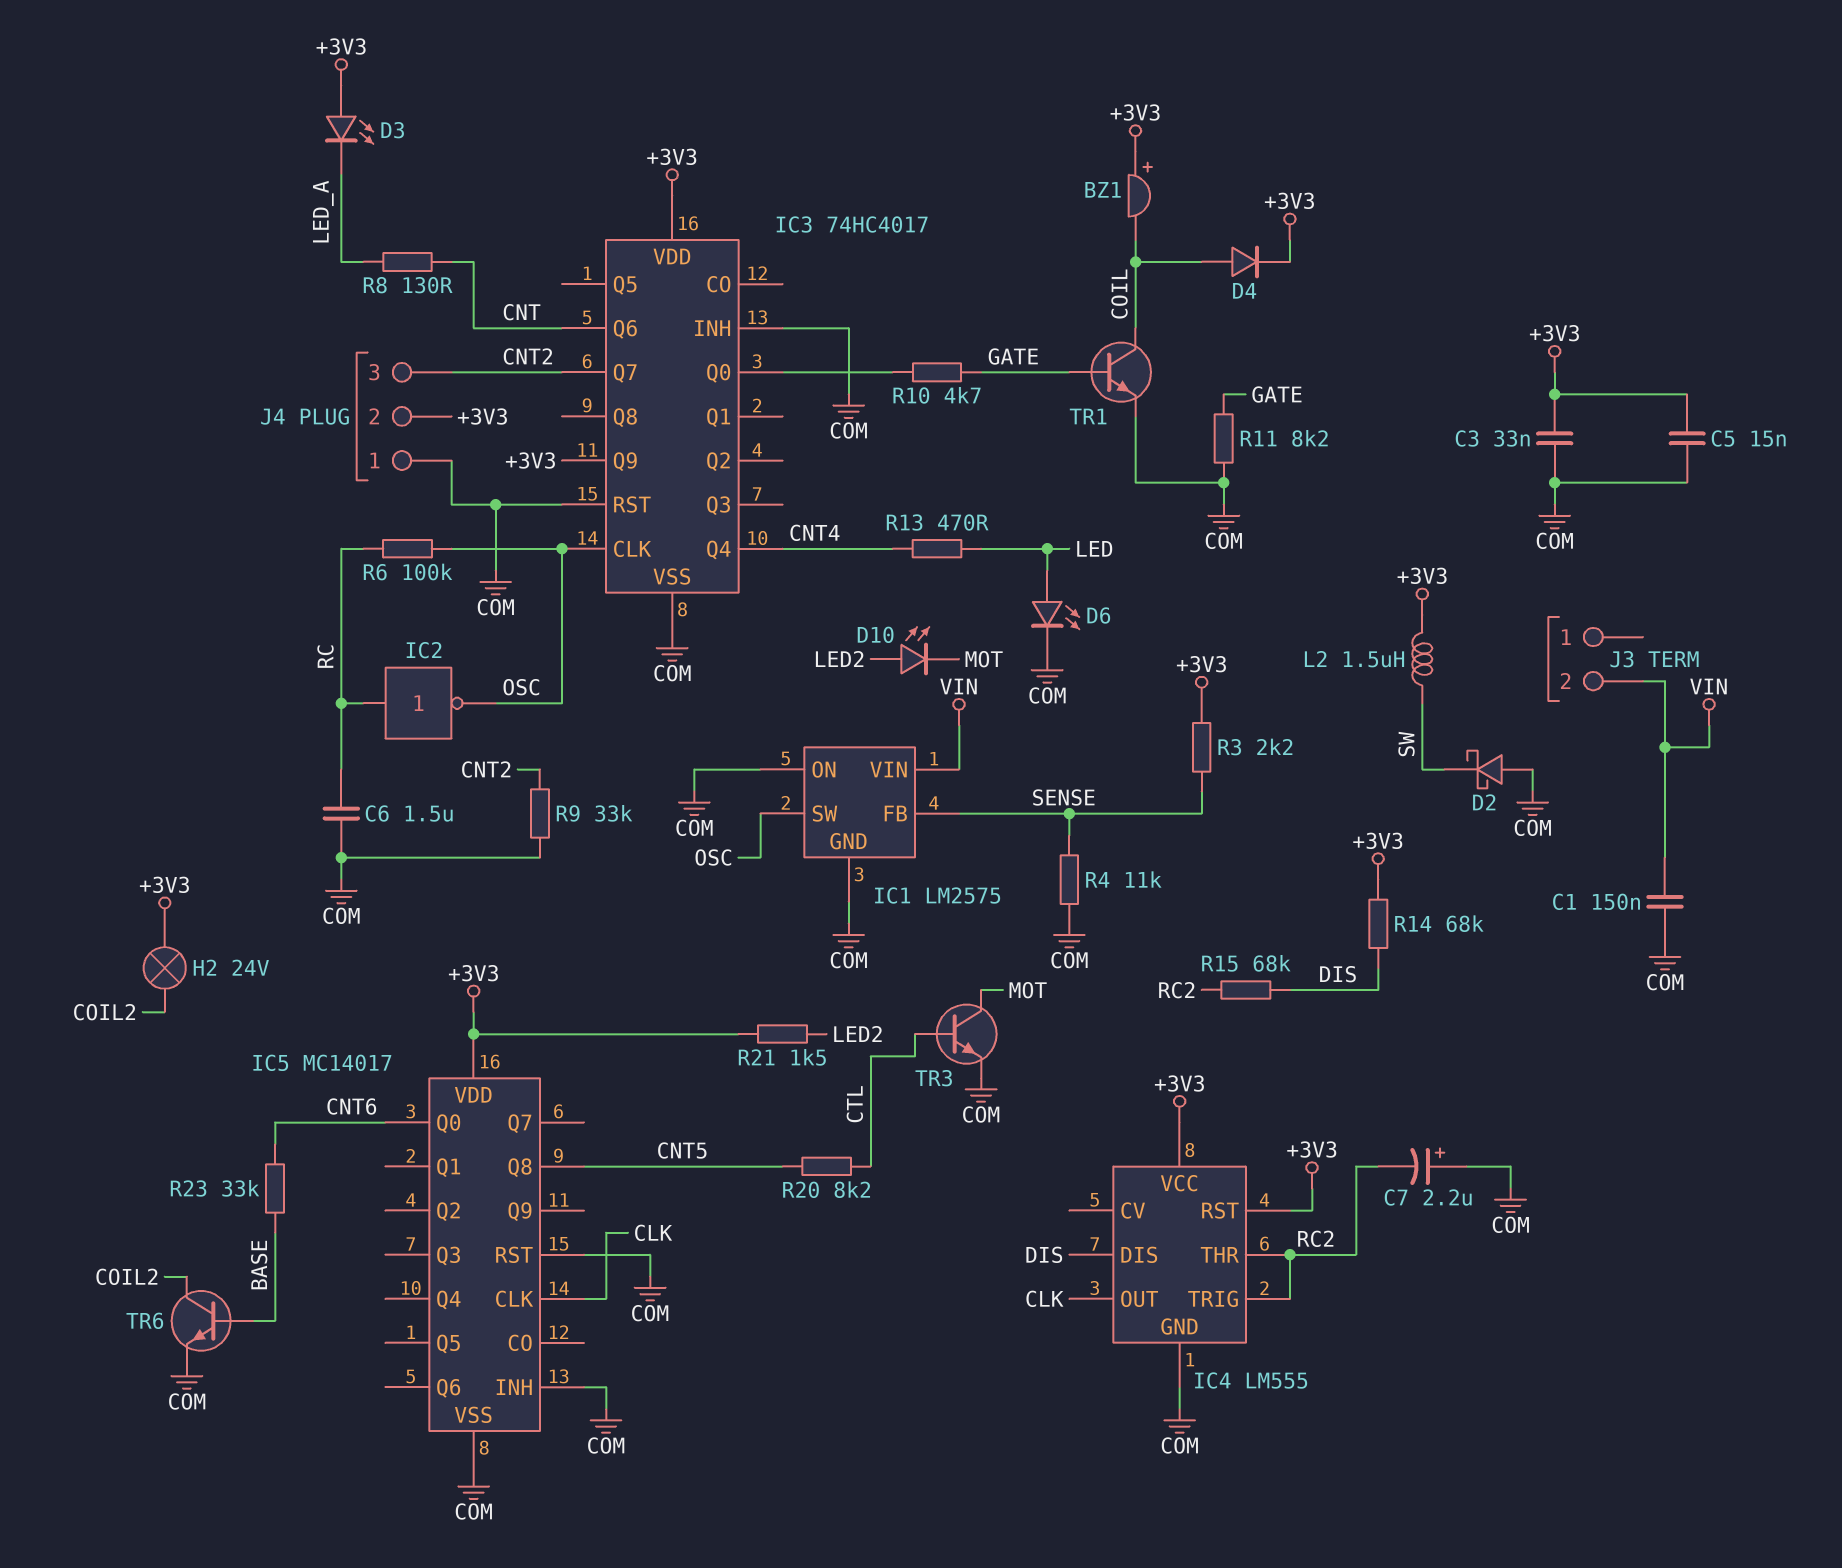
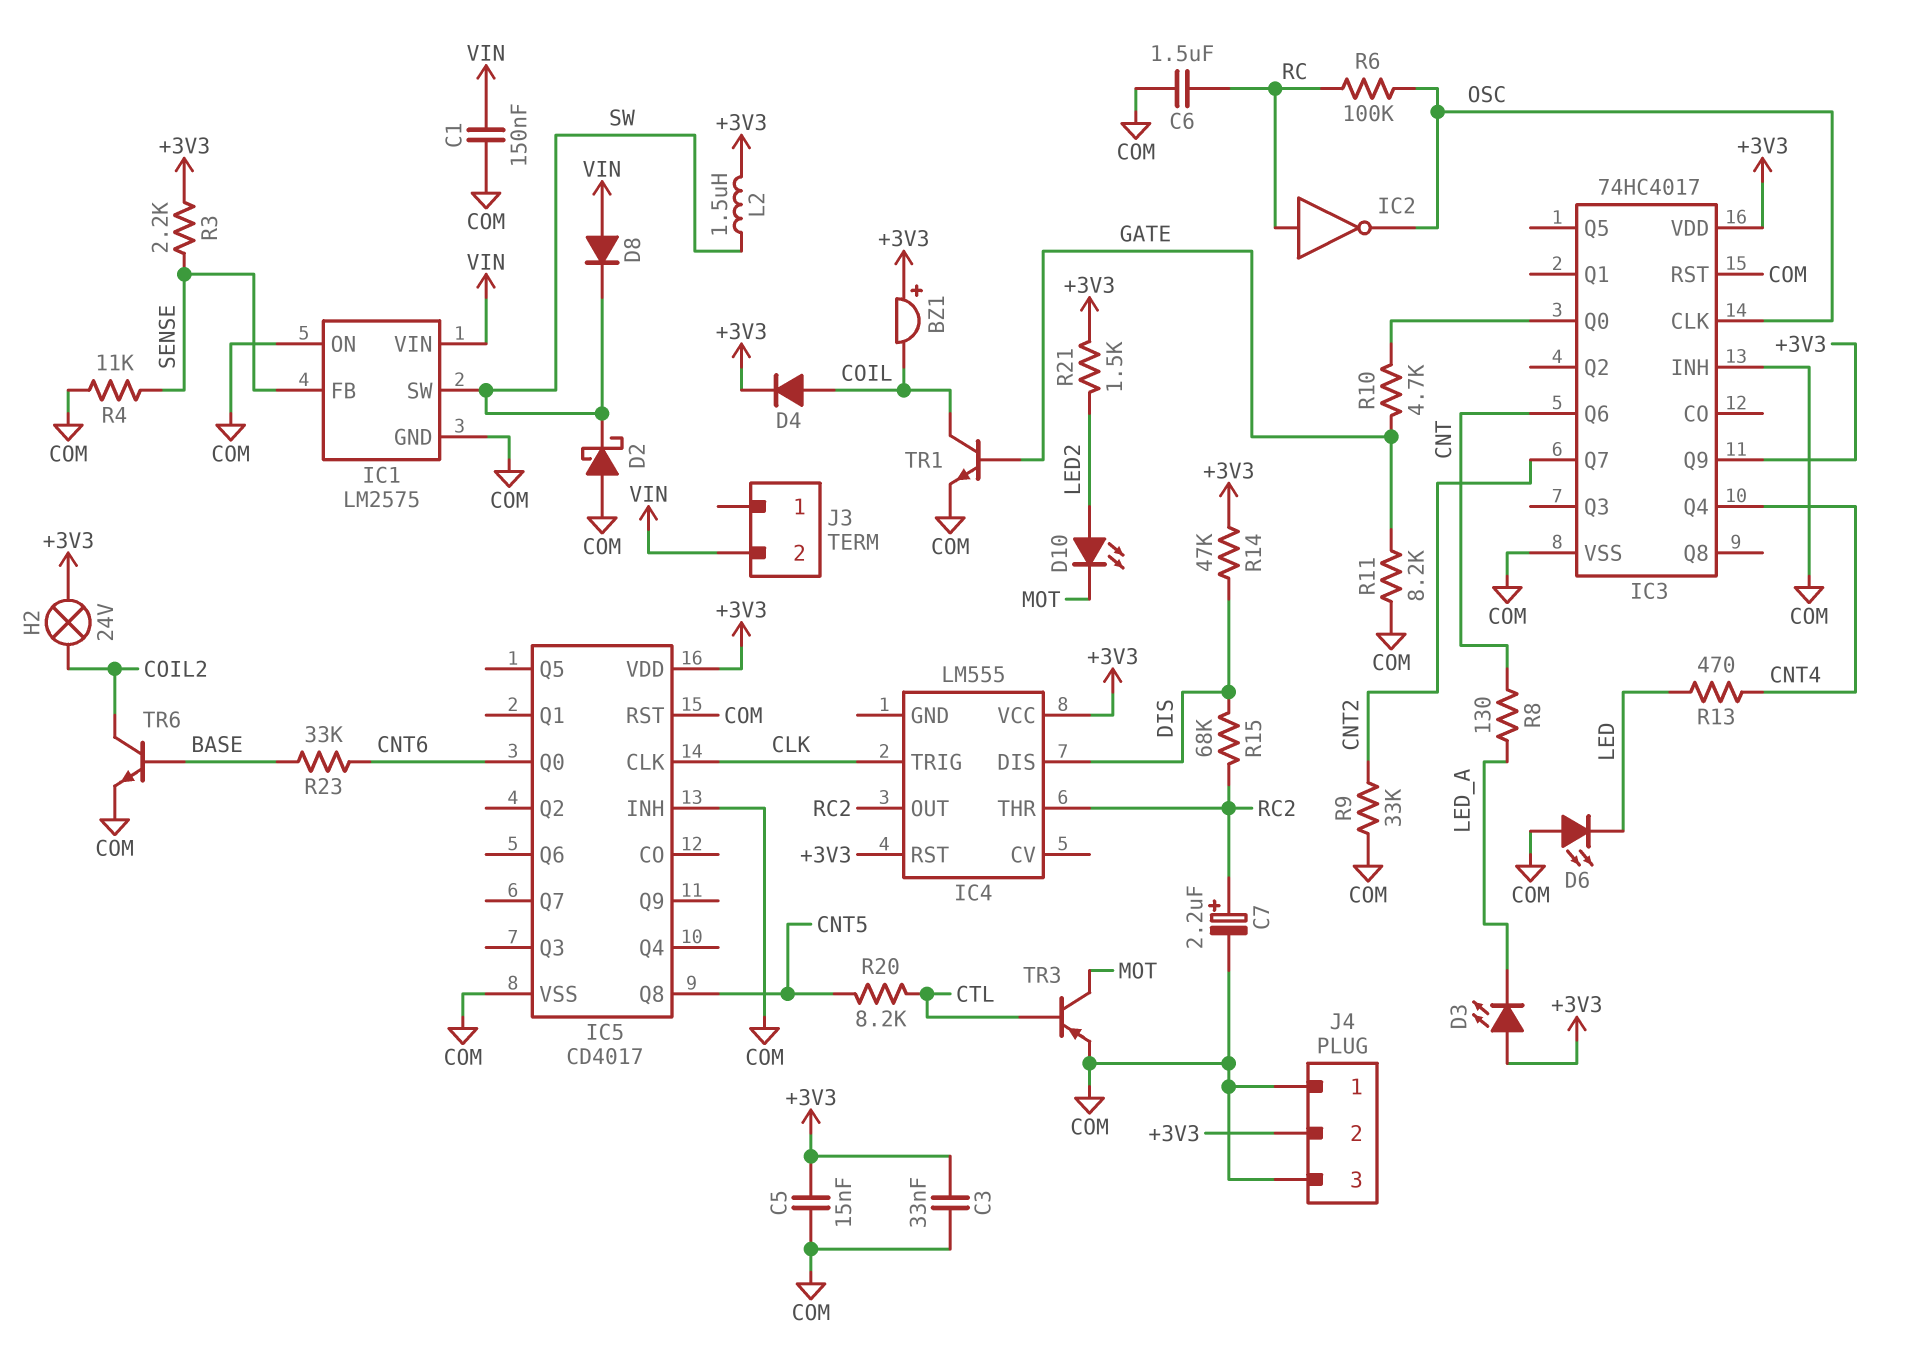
C7: 2.2uF (plus COM, minus RC2) -> 2.2uF (plus RC2, minus COM)
D6: LED (A LED, K COM) -> LED (A COM, K LED)
D8: none -> diode (A VIN, K SW)
IC1 pin SW: OSC -> SW
IC4 pin GND: COM -> none
IC4 pin OUT: CLK -> RC2
IC4 pin TRIG: RC2 -> CLK
IC5: MC14017 -> CD4017
J4 pin 3: CNT2 -> COM
R14: 68k (+3V3, DIS) -> 47k (+3V3, DIS)
TR3: NPN (B CTL, C MOT, E COM) -> PNP (B CTL, C MOT, E COM)

